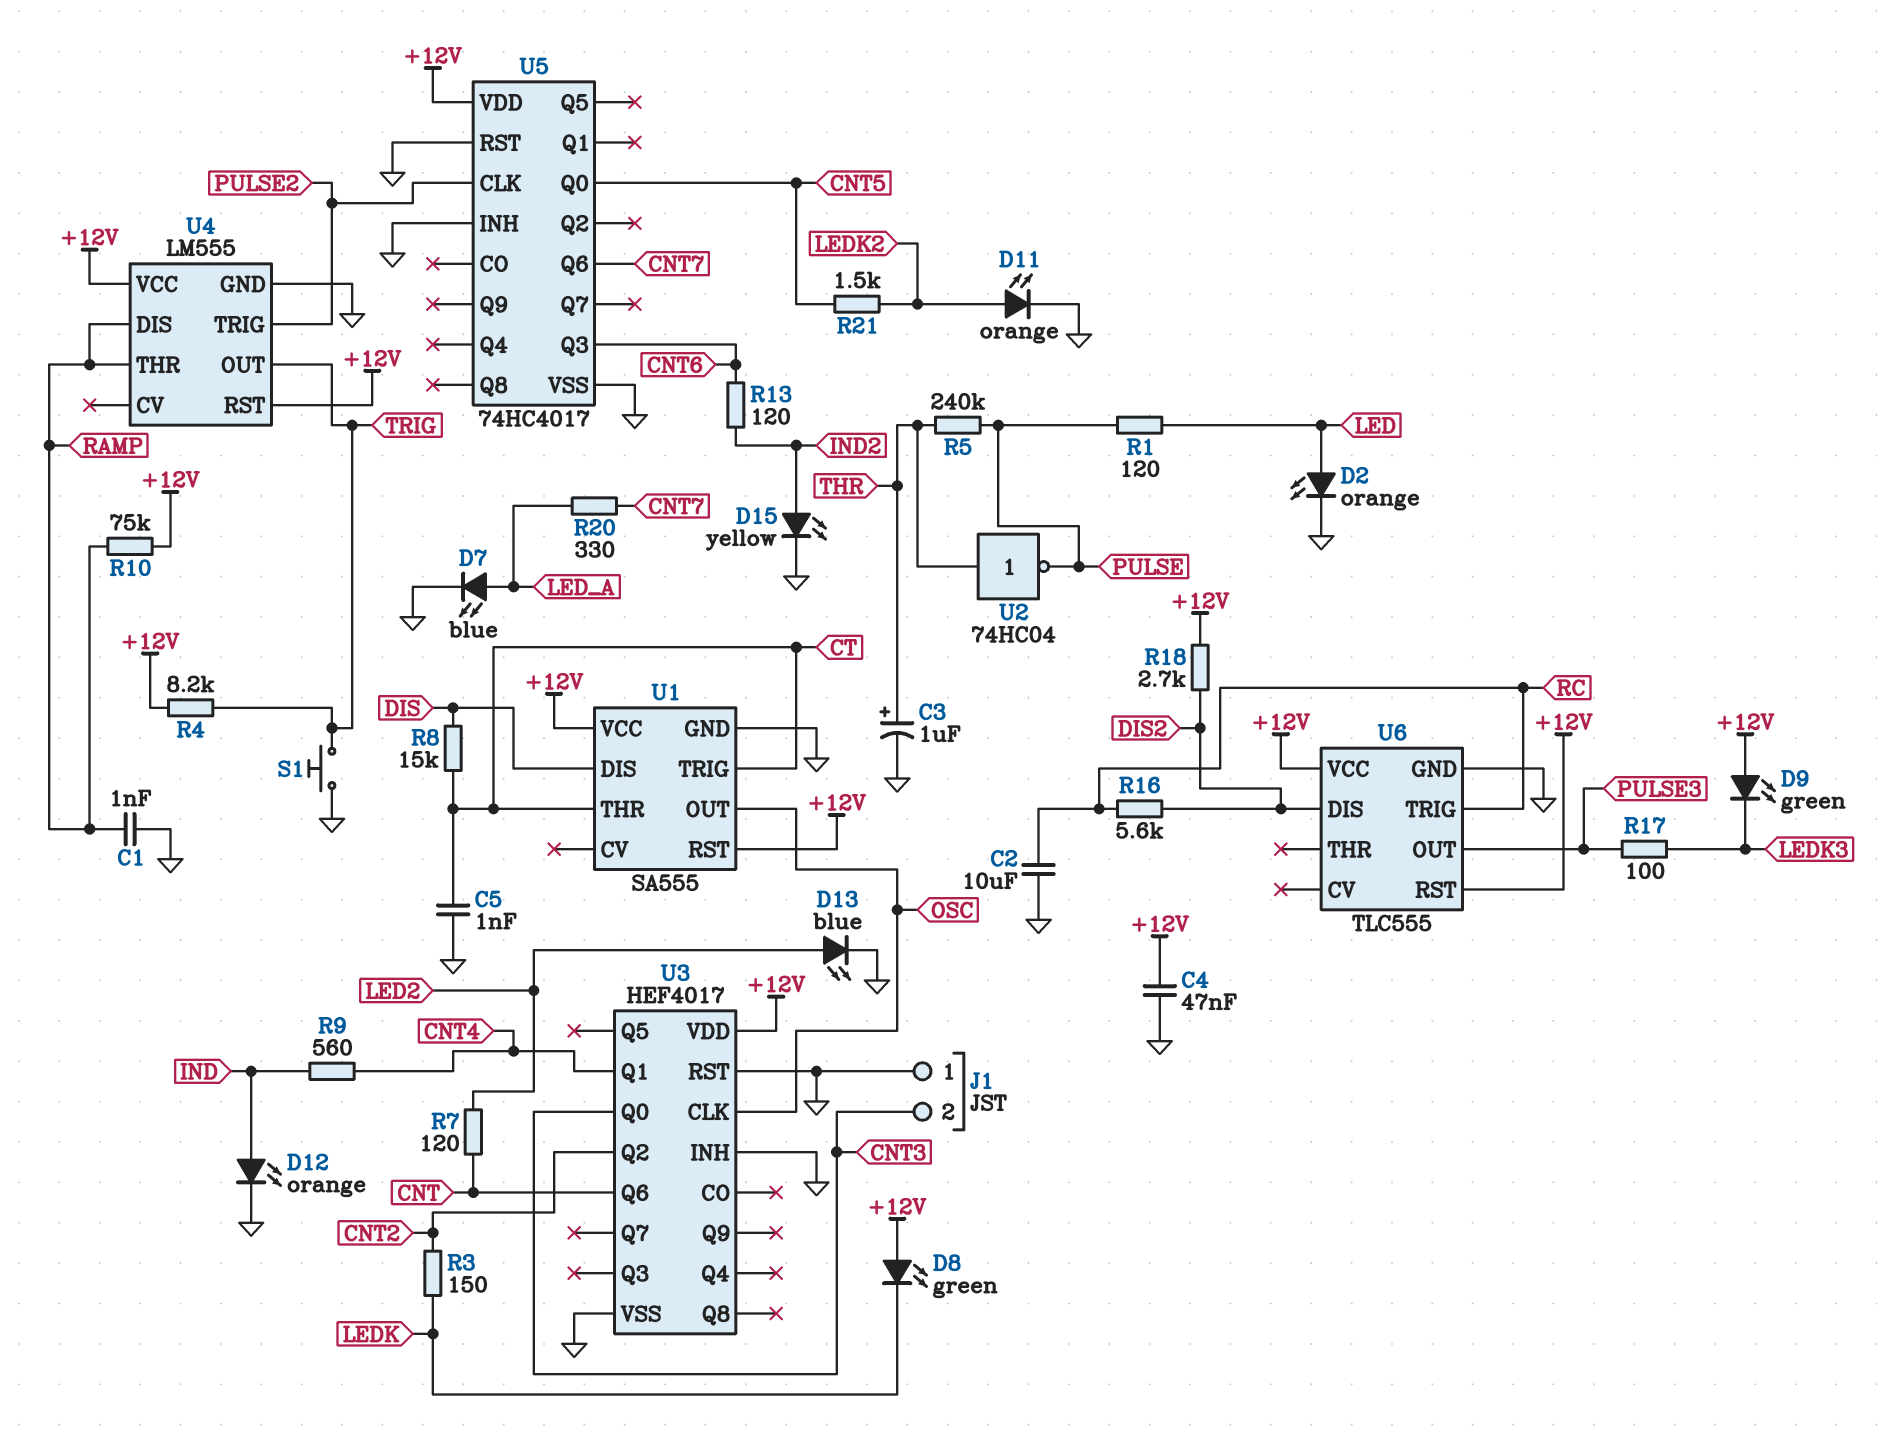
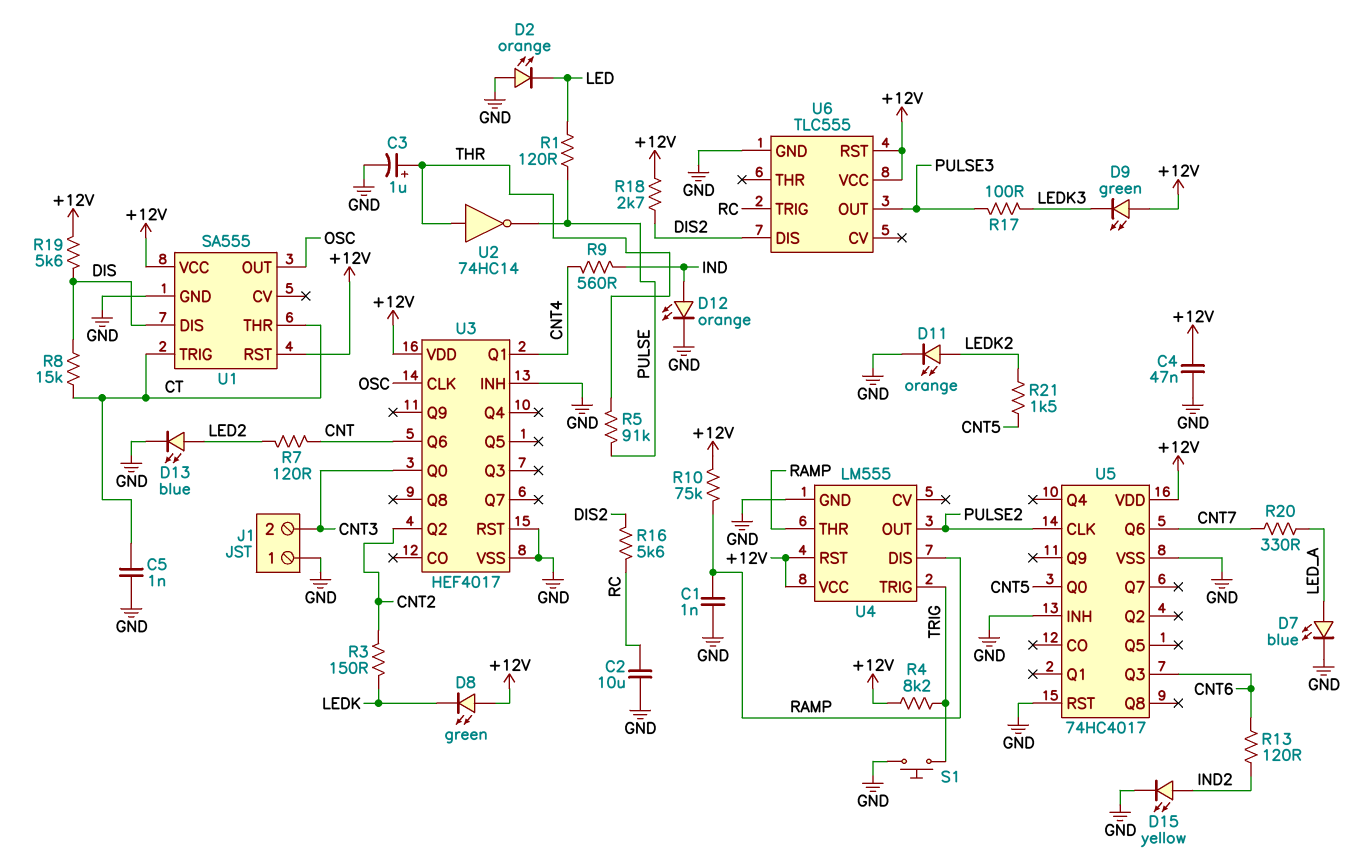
D2: LED orange (A LED, K GND) -> LED orange (A GND, K LED)
R5: 240k (PULSE, THR) -> 91k (PULSE, THR)
R19: none -> 5.6k (+12V, DIS)
U2: NOT 74HC04 (in THR, out PULSE) -> NOT 74HC14 (in THR, out PULSE)
U4 pin OUT: TRIG -> PULSE2
U4 pin TRIG: PULSE2 -> TRIG

